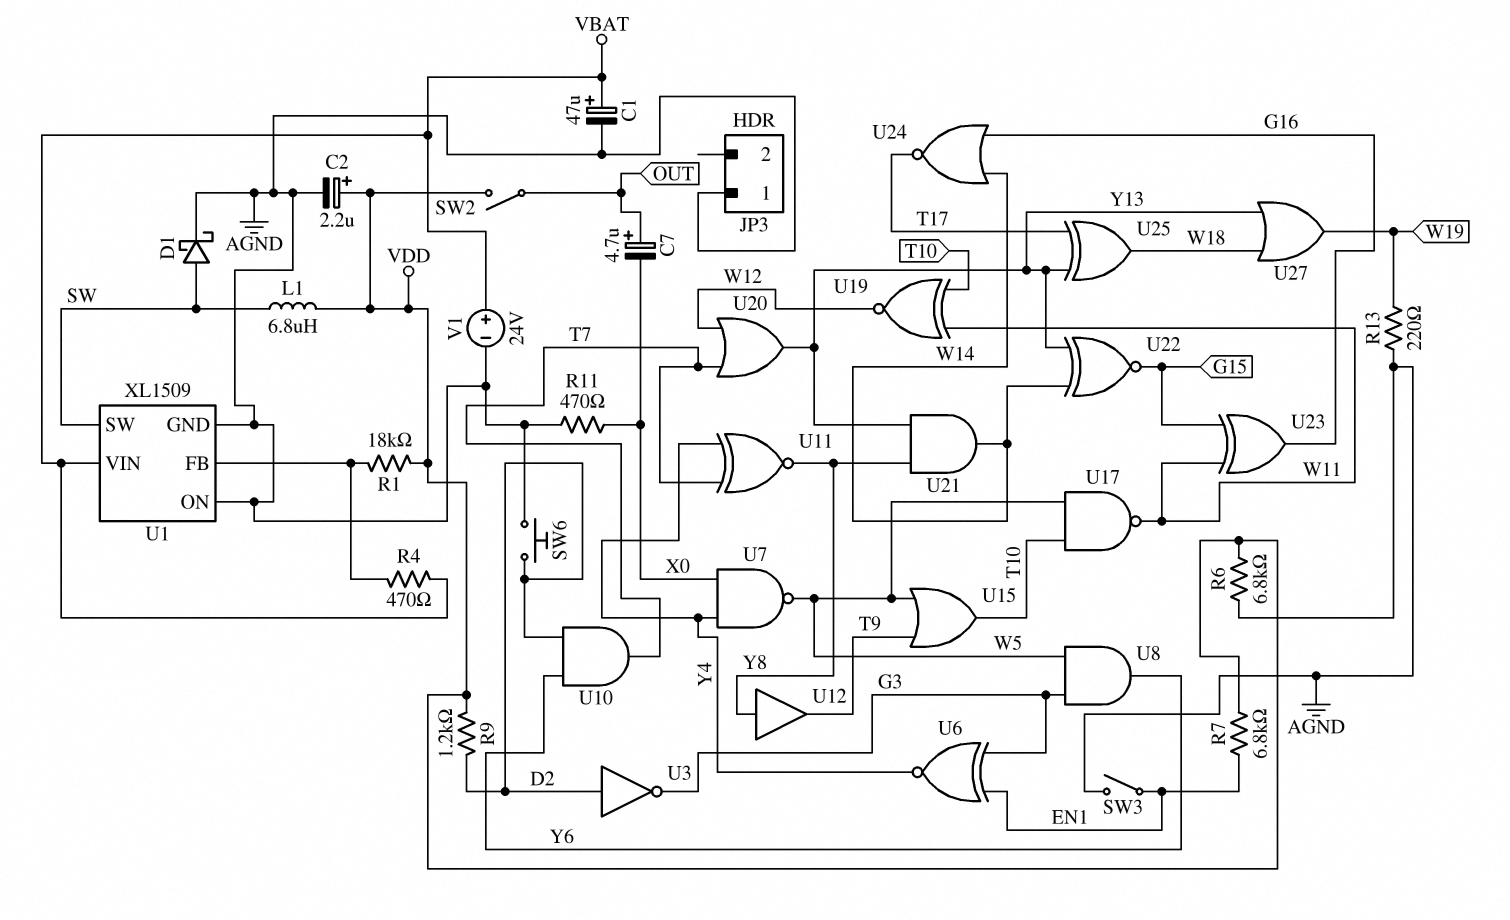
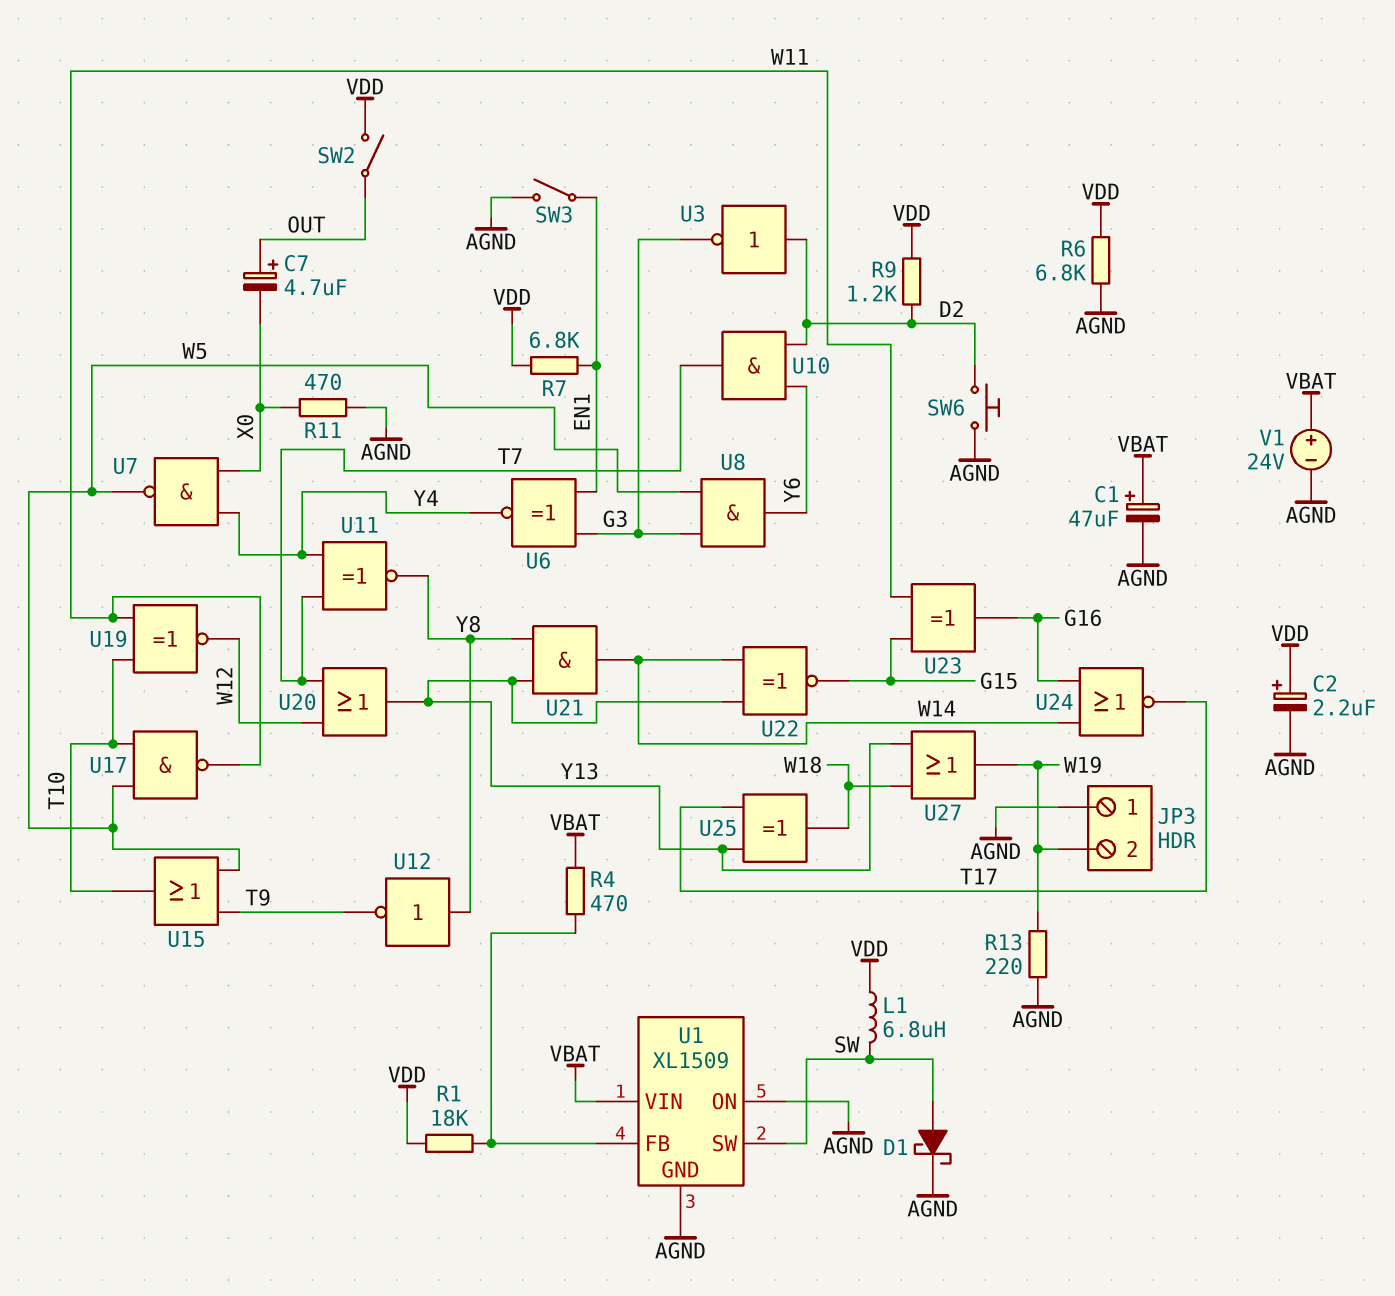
JP3 pin 2: none -> W19
U12: buffer (in Y8, out T9) -> NOT (in Y8, out T9)

